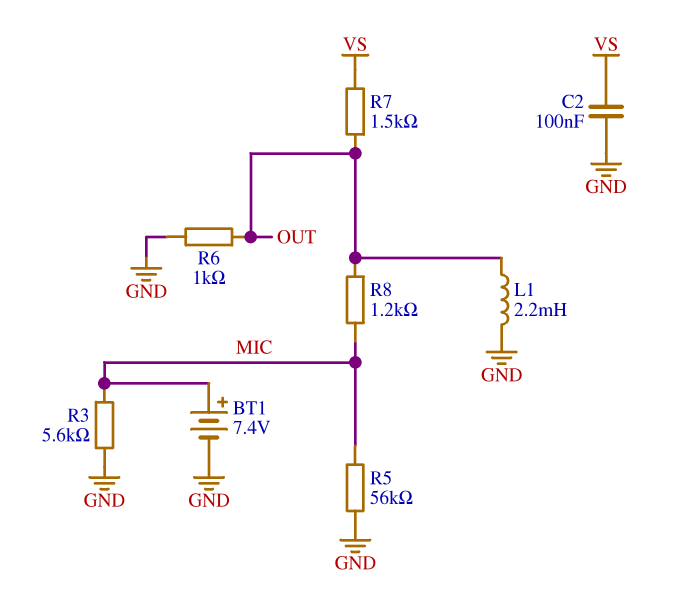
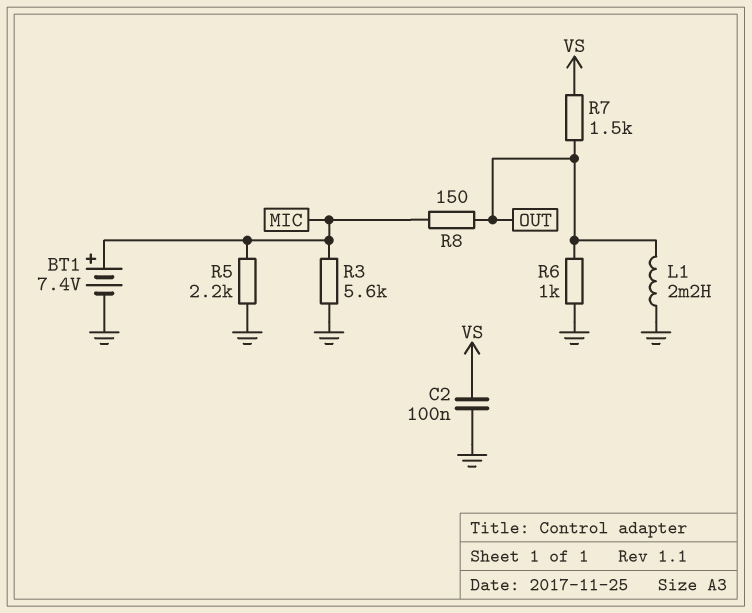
R5: 56k (GND, MIC) -> 2.2k (GND, MIC)
R8: 1.2k (MIC, OUT) -> 150 (MIC, OUT)

